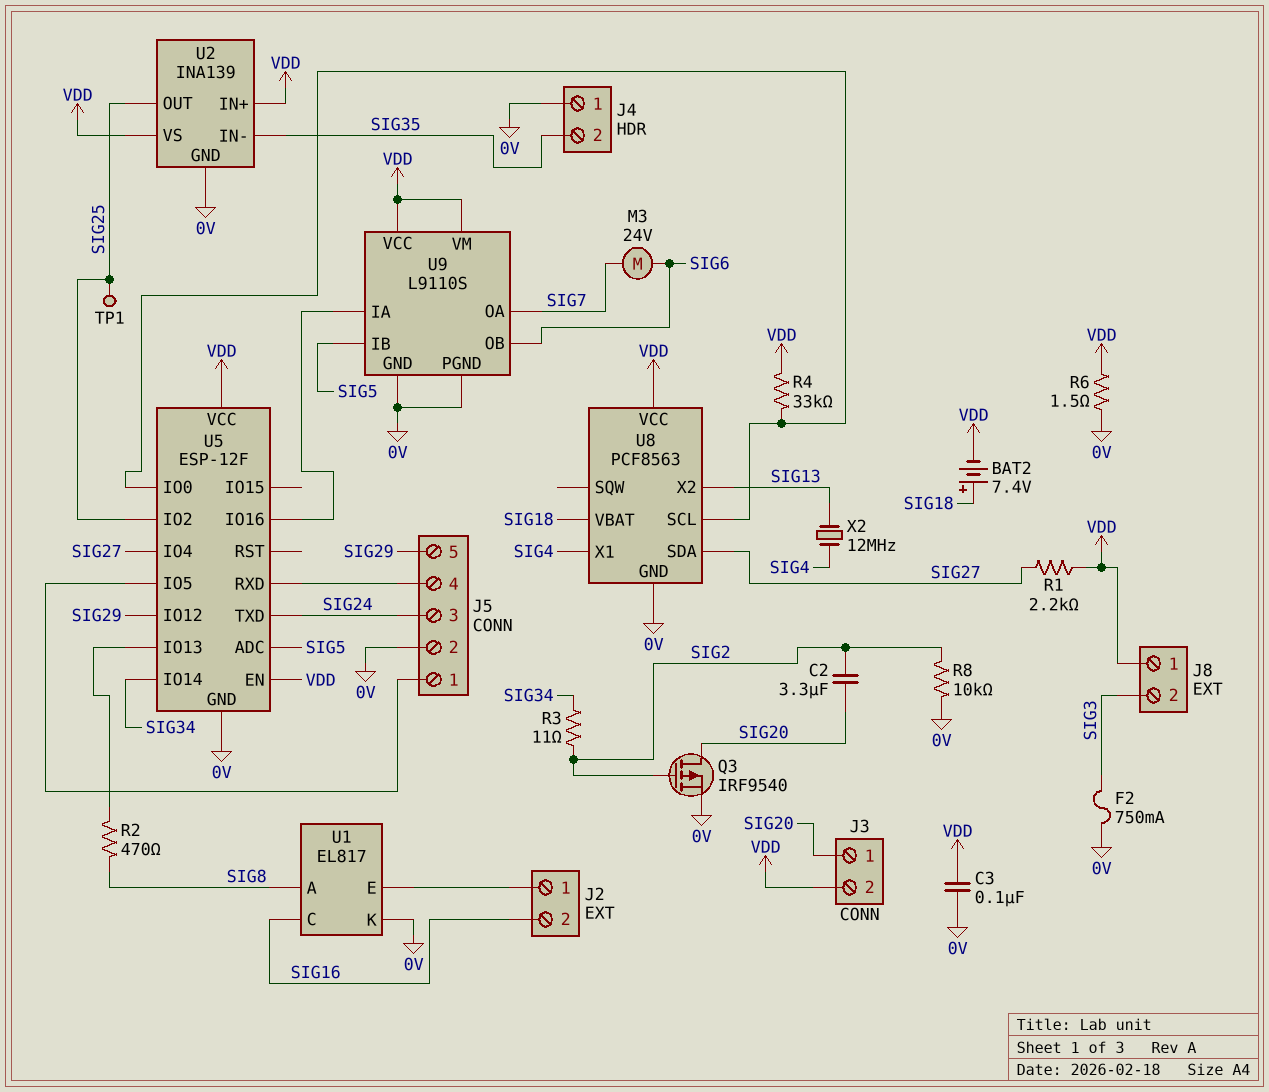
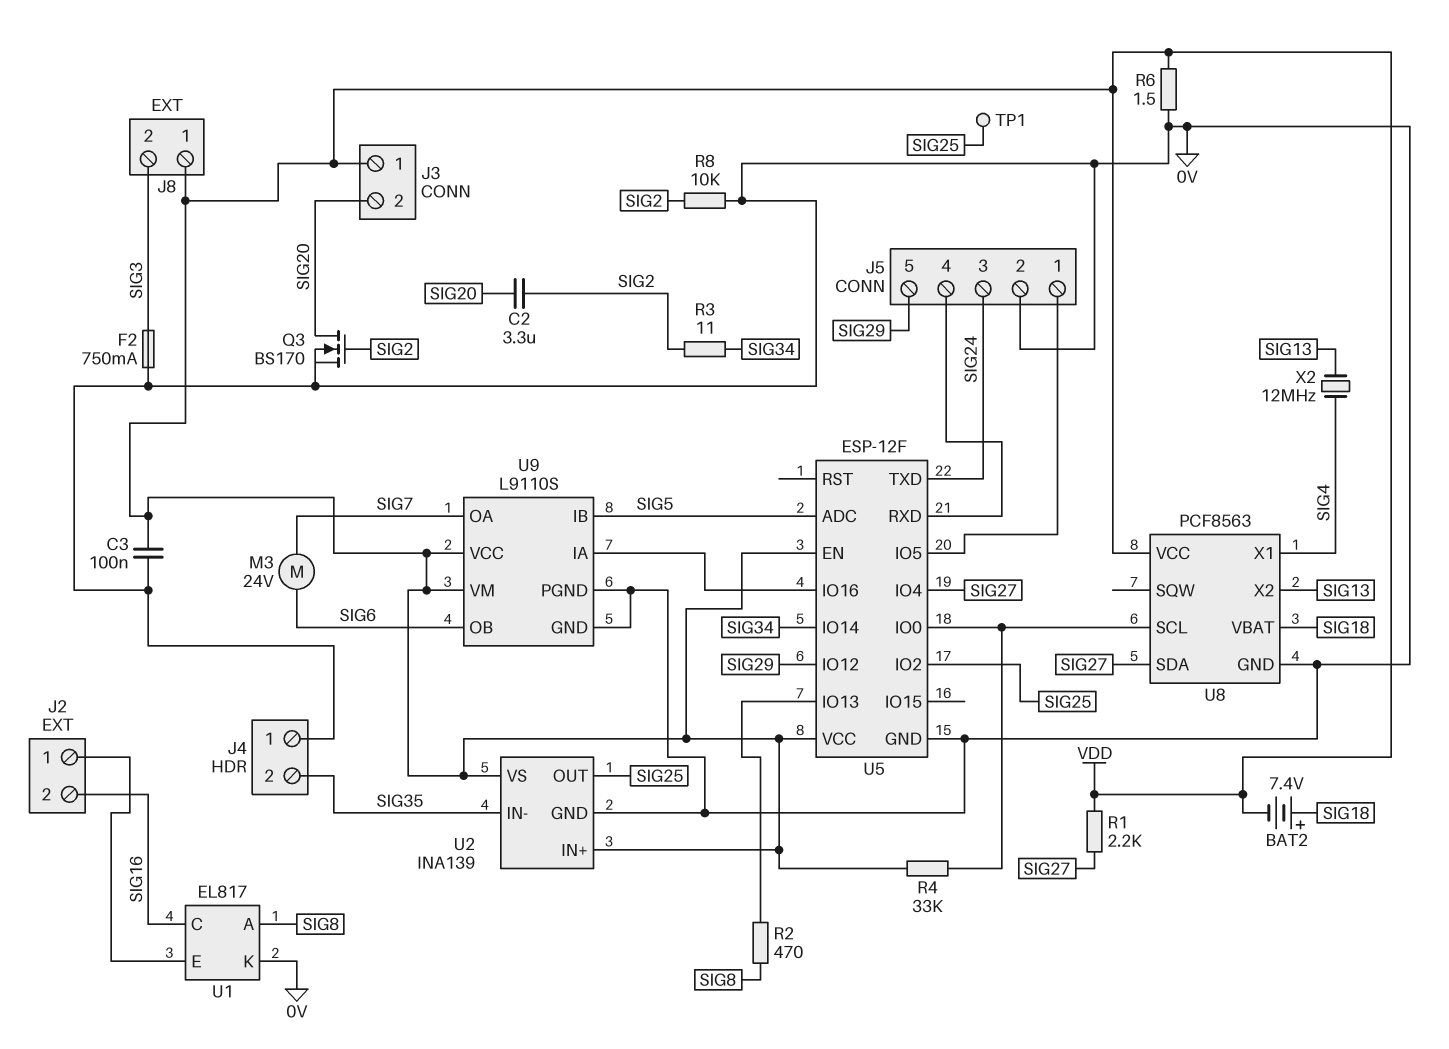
J3 pin 1: SIG20 -> VDD
J3 pin 2: VDD -> SIG20
Q3: PMOS IRF9540 (G SIG2, D SIG20, S 0V) -> NMOS BS170 (G SIG2, D SIG20, S 0V)

